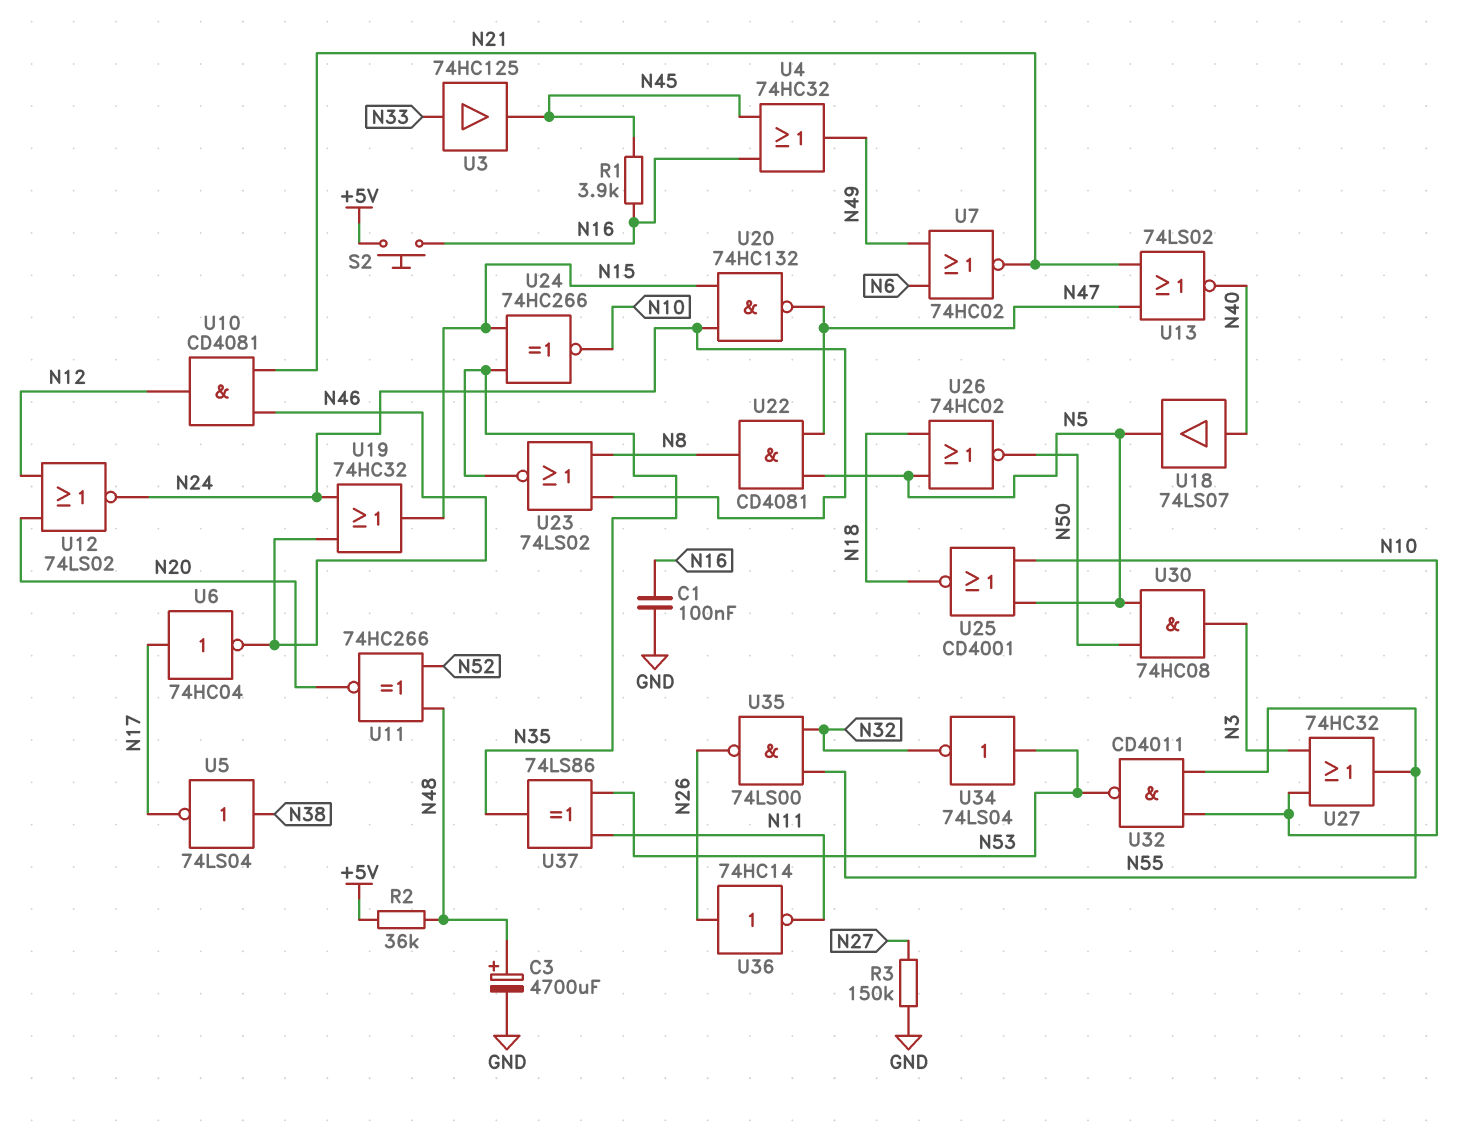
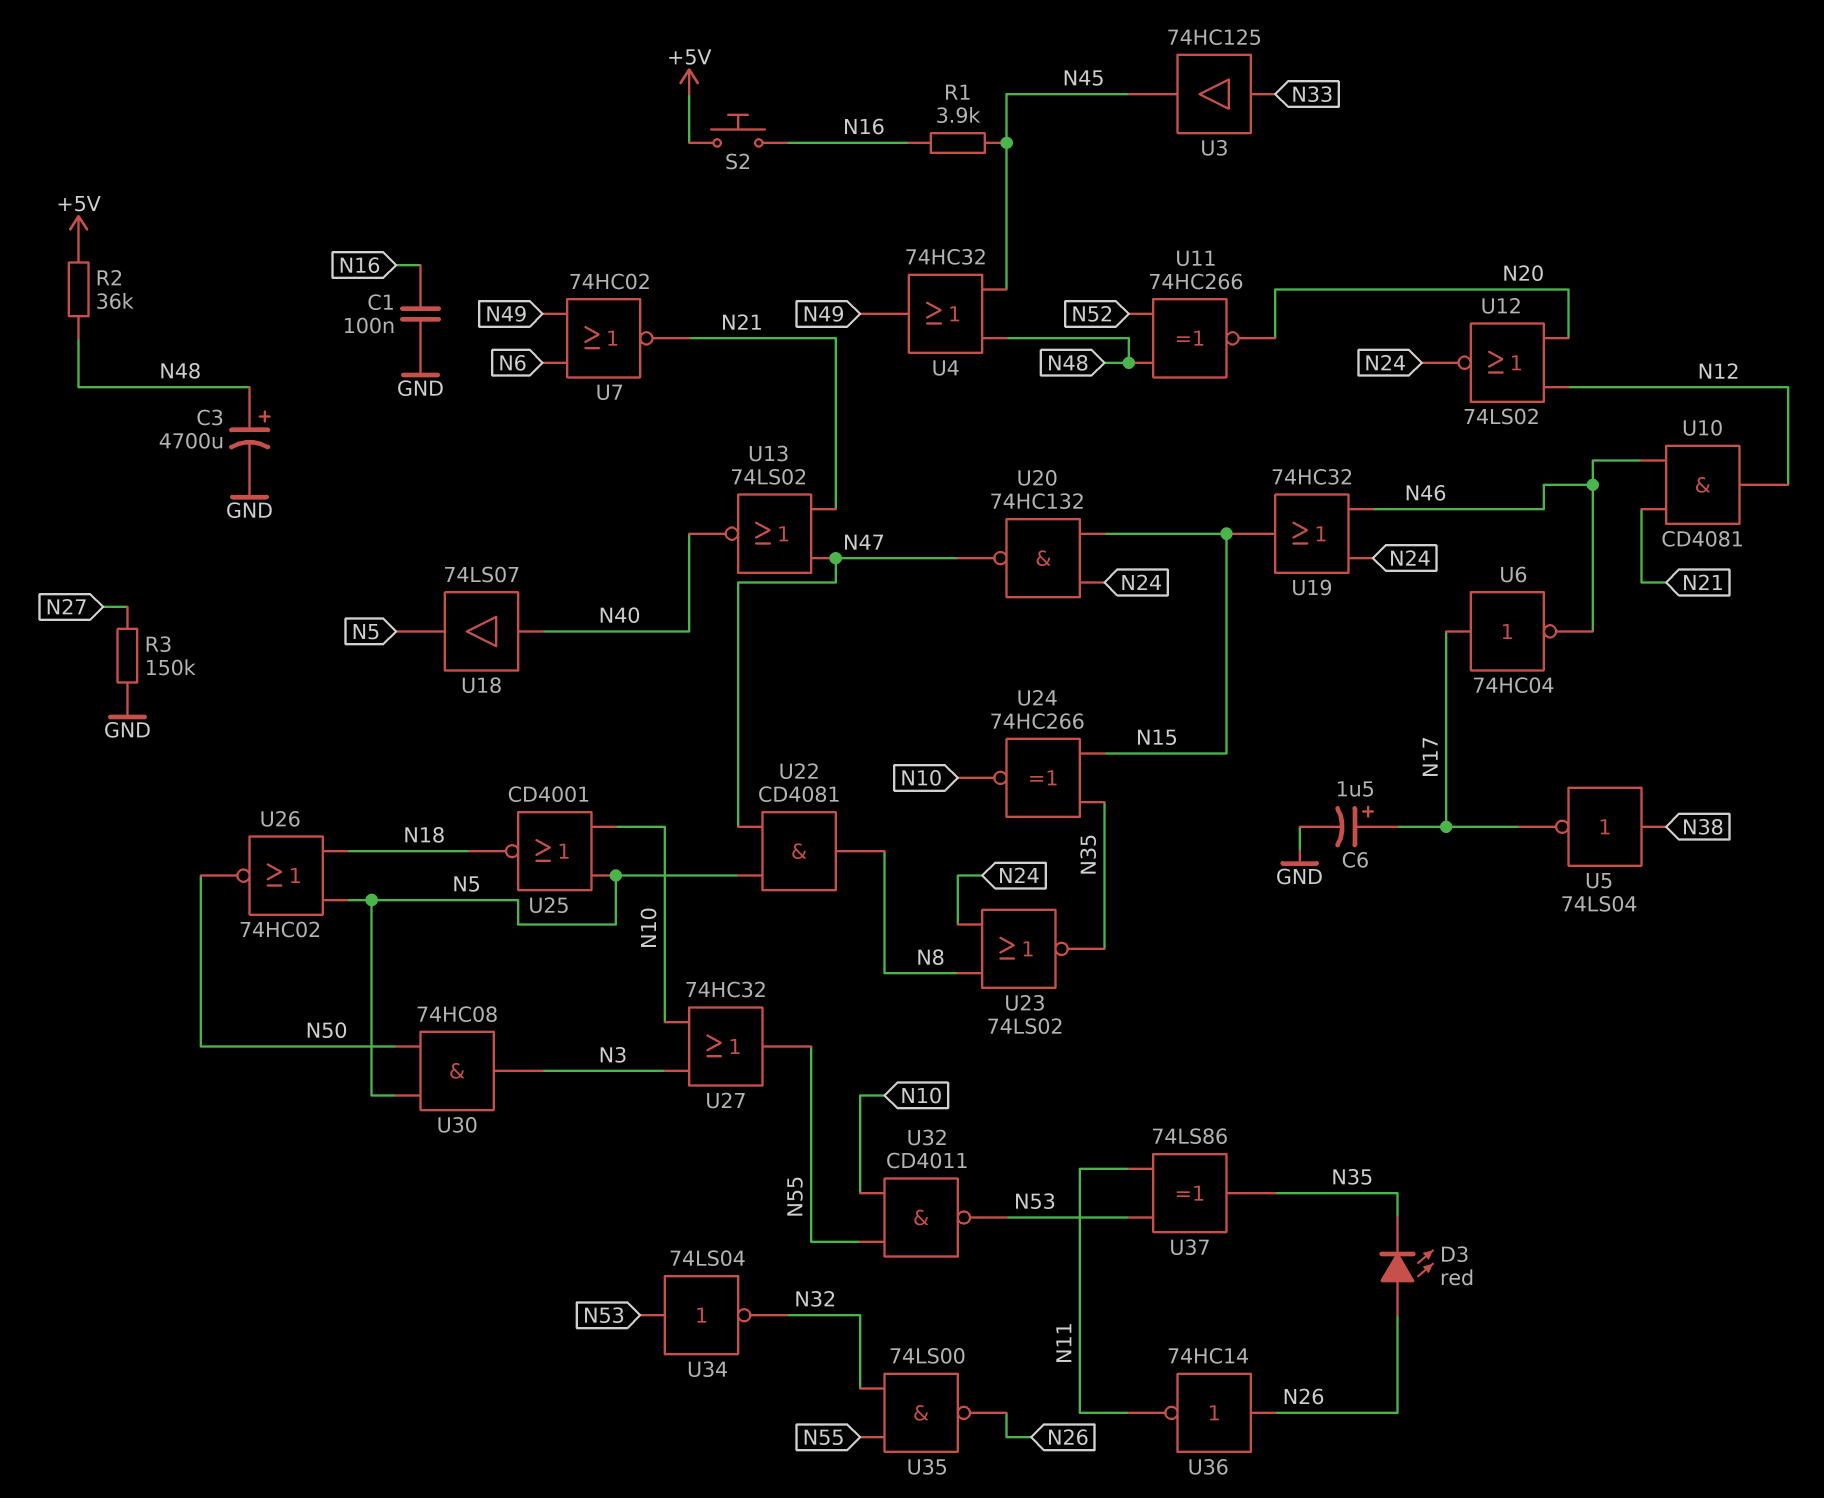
C6: none -> 1.5uF (plus N17, minus GND)
D3: none -> LED red (A N26, K N35)
U4: OR 74HC32 (in N16, in N45, out N49) -> OR 74HC32 (in N45, in N48, out N49)

